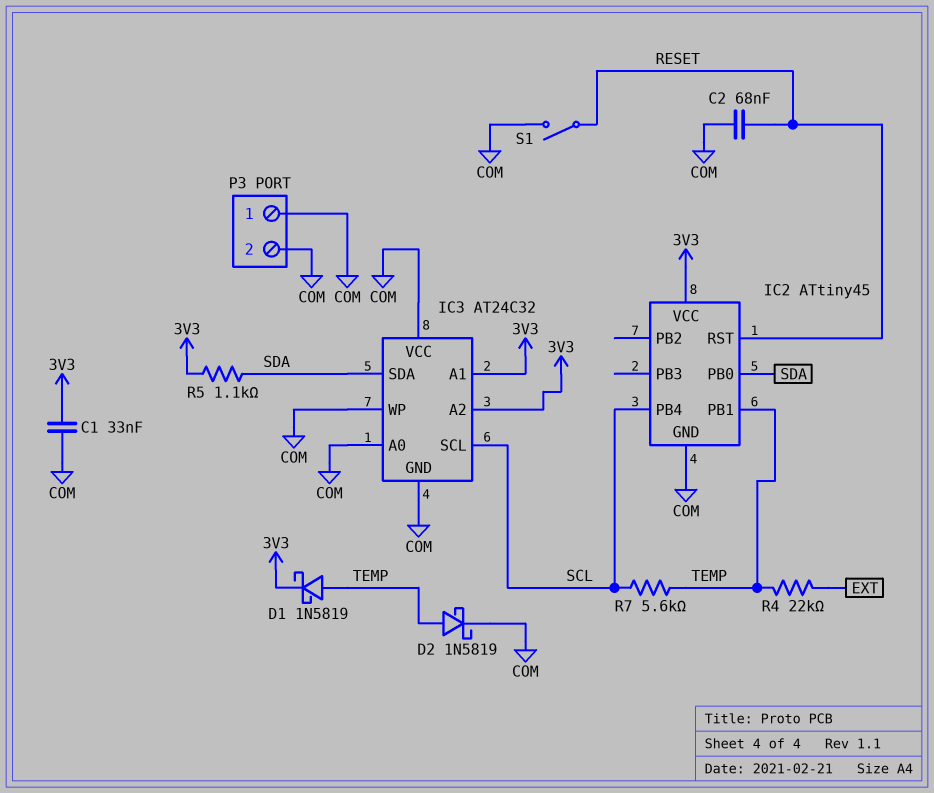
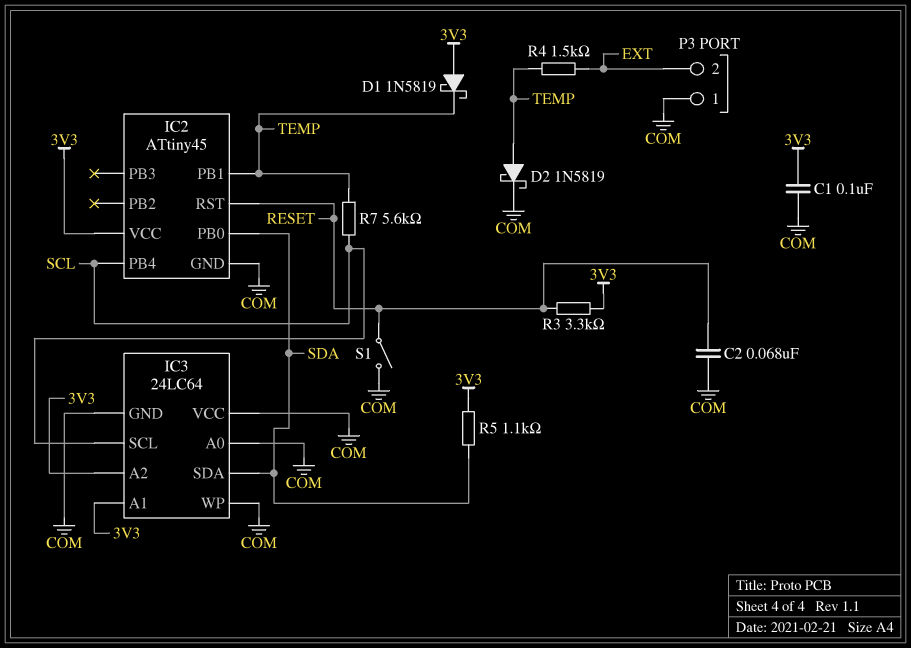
C1: 33nF (3V3, COM) -> 100nF (3V3, COM)
D1: schottky 1N5819 (A TEMP, K 3V3) -> schottky 1N5819 (A 3V3, K TEMP)
IC3: AT24C32 -> 24LC64
P3 pin 2: COM -> EXT
R3: none -> 3.3k (3V3, RESET)
R4: 22k (EXT, TEMP) -> 1.5k (EXT, TEMP)

